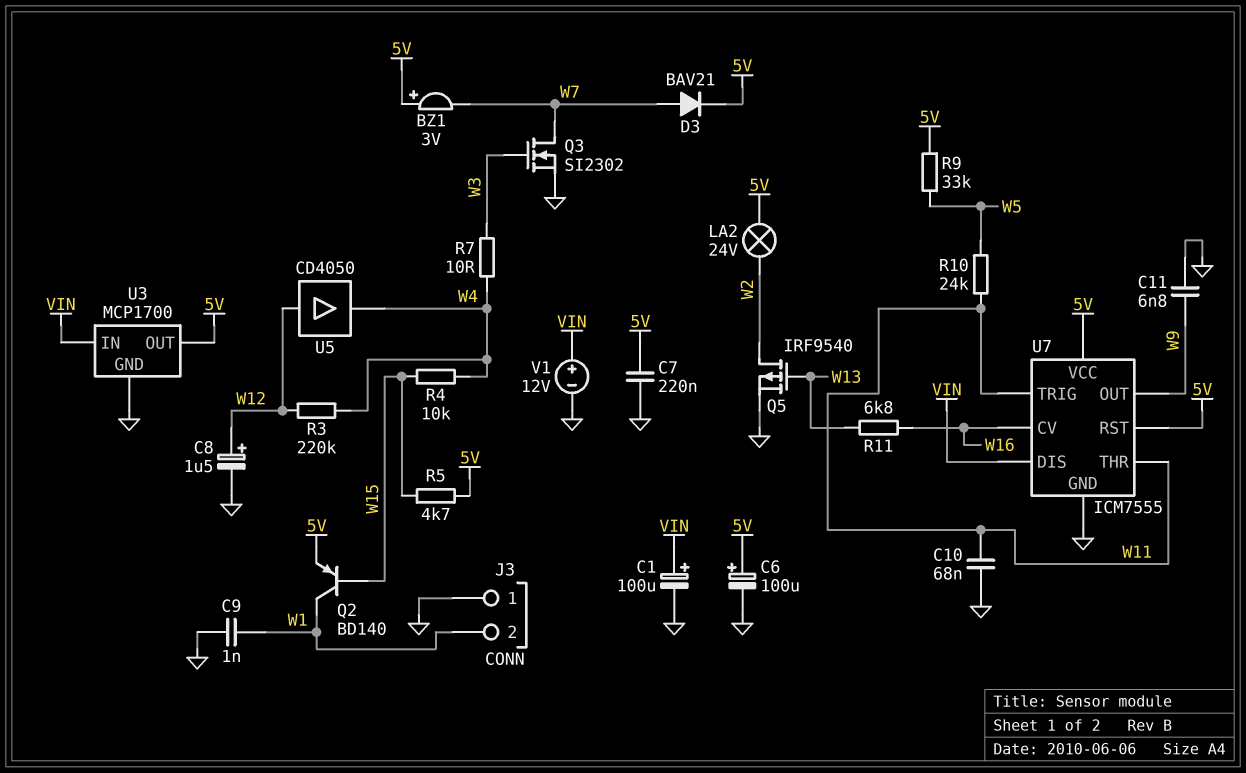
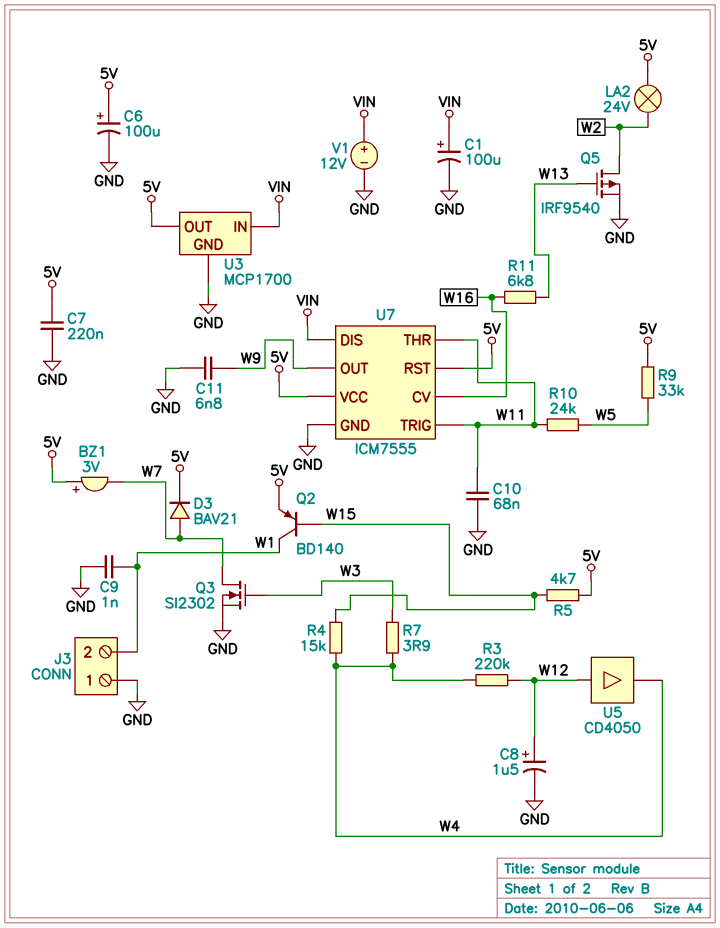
R4: 10k (W4, W15) -> 15k (W4, W15)
R7: 10 (W3, W4) -> 3.9 (W3, W4)

